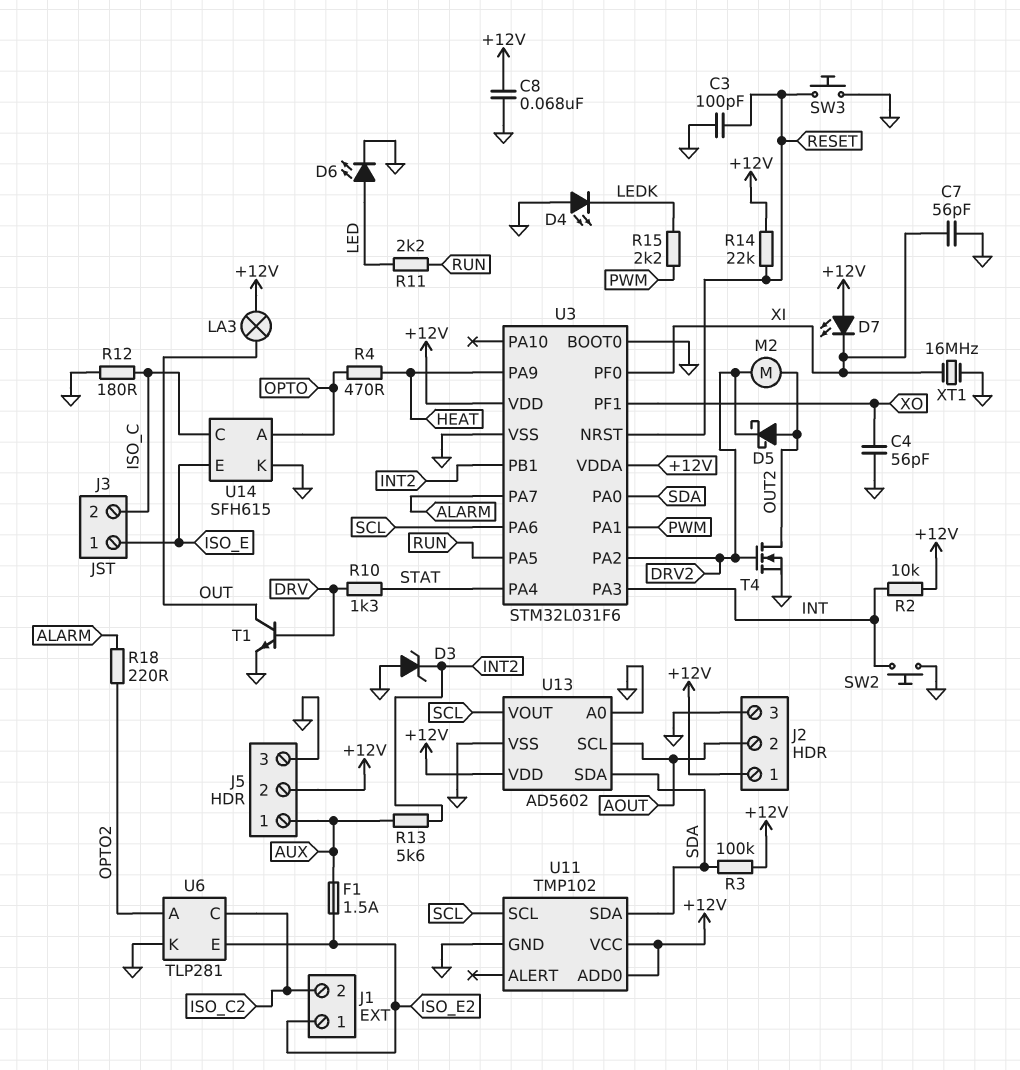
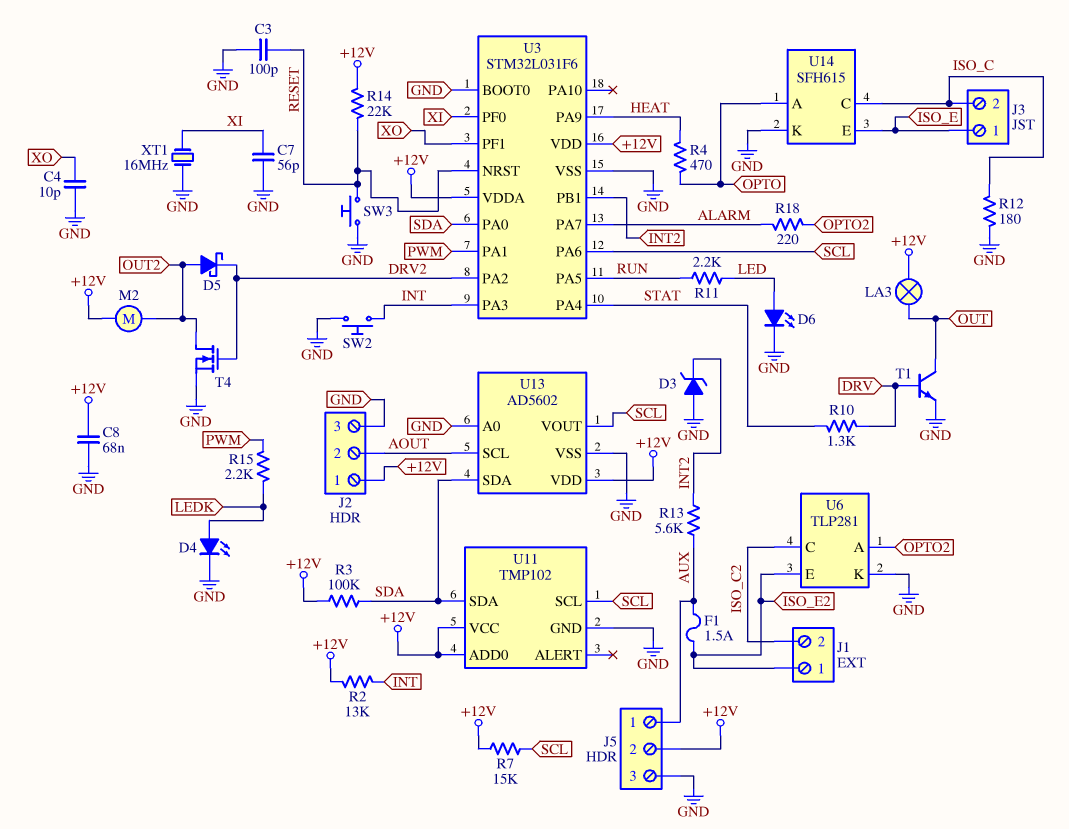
C4: 56pF (GND, XO) -> 10pF (GND, XO)
D4: LED (A GND, K LEDK) -> LED (A LEDK, K GND)
D7: LED (A +12V, K XI) -> none
M2: motor (DRV2, OUT2) -> motor (+12V, OUT2)
R2: 10k (+12V, INT) -> 13k (+12V, INT)
R7: none -> 15k (+12V, SCL)

